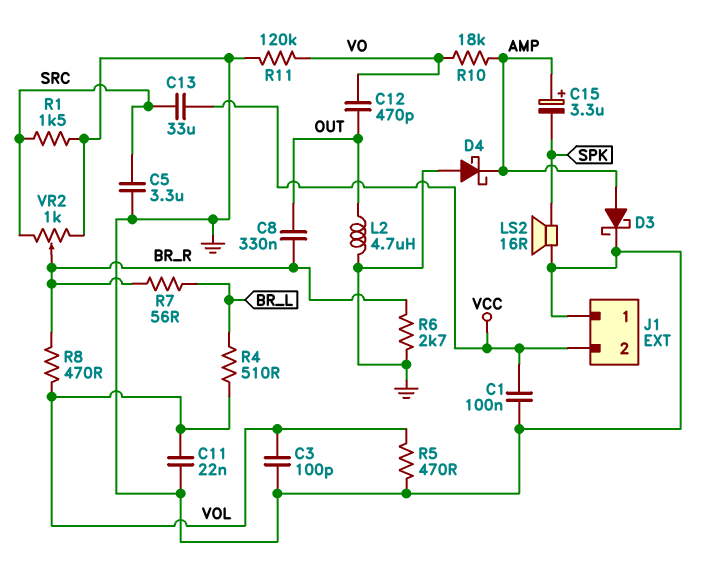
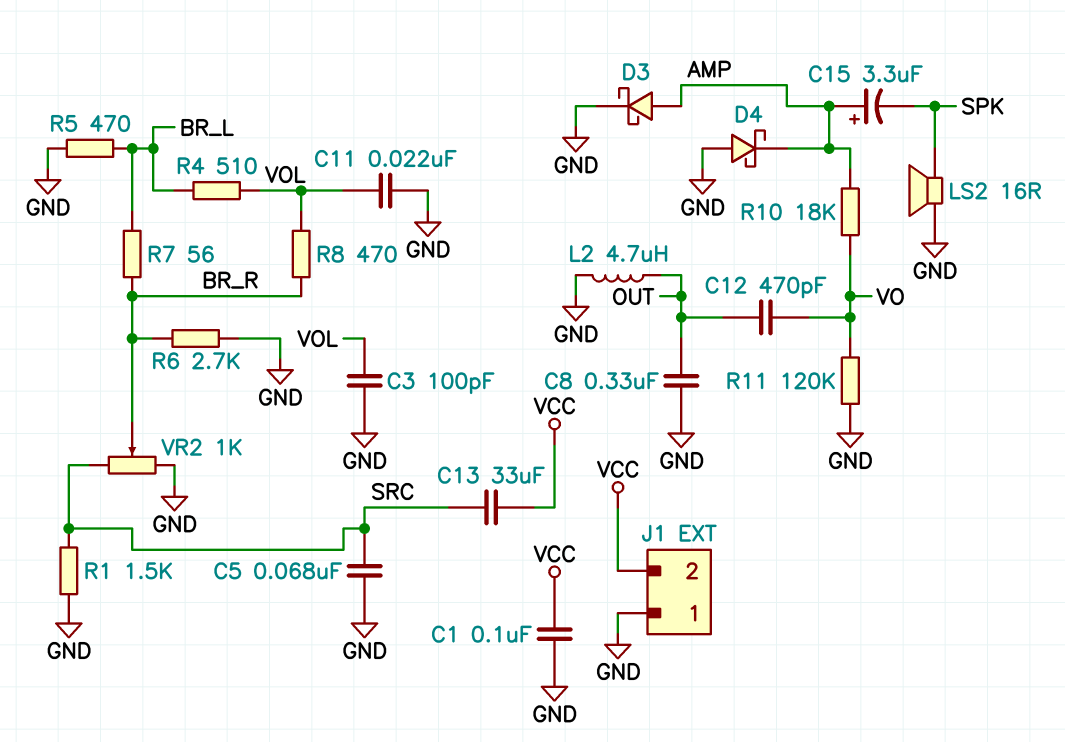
C5: 3.3uF (GND, SRC) -> 68nF (GND, SRC)
C8: 330nF (BR_R, OUT) -> 330nF (GND, OUT)
R5: 470 (GND, VOL) -> 470 (BR_L, GND)

